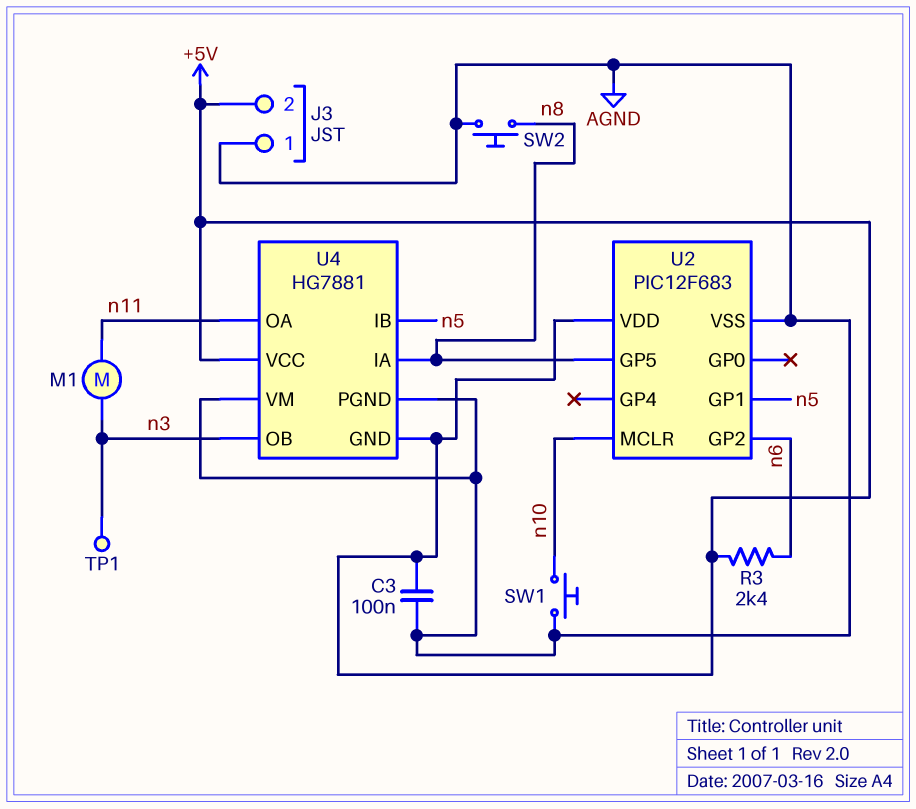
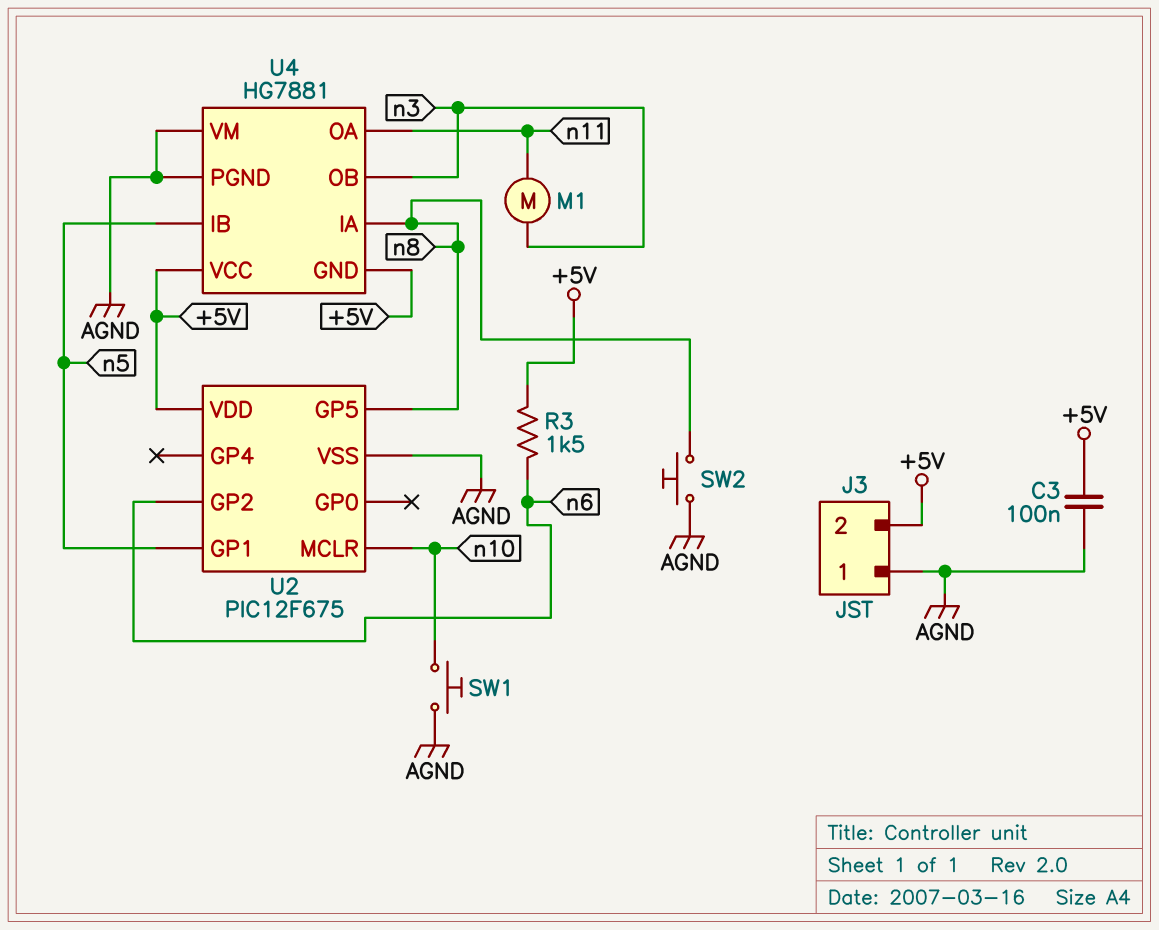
R3: 2.4k (+5V, n6) -> 1.5k (+5V, n6)
TP1: test point (n3) -> none
U2: PIC12F683 -> PIC12F675

